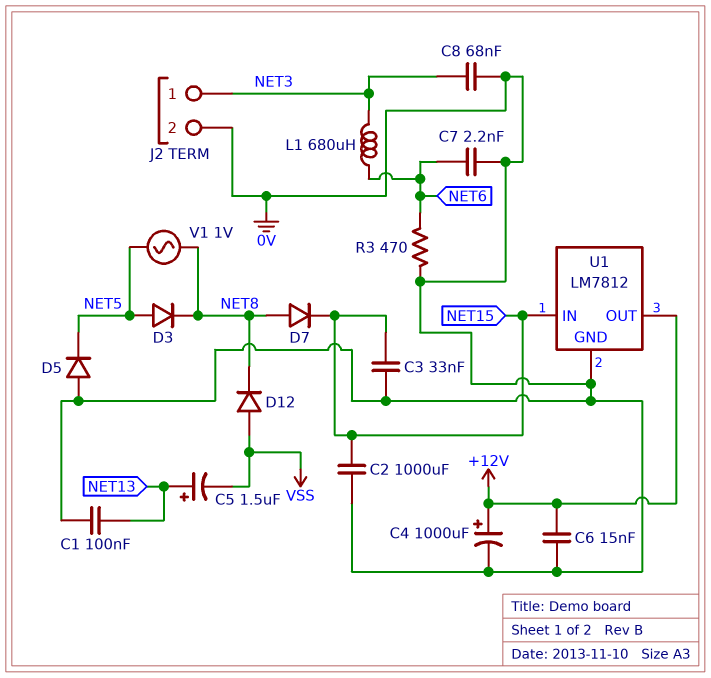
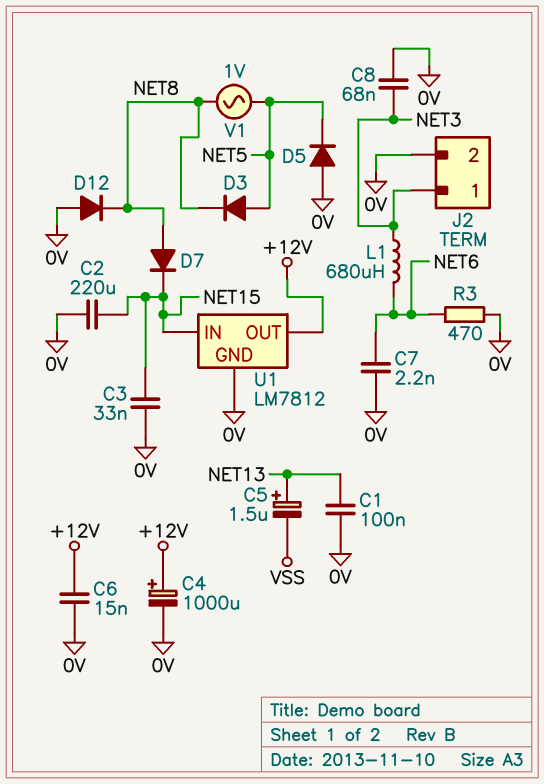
C2: 1000uF (0V, NET15) -> 220uF (0V, NET15)
D12: diode (A VSS, K NET8) -> diode (A 0V, K NET8)

